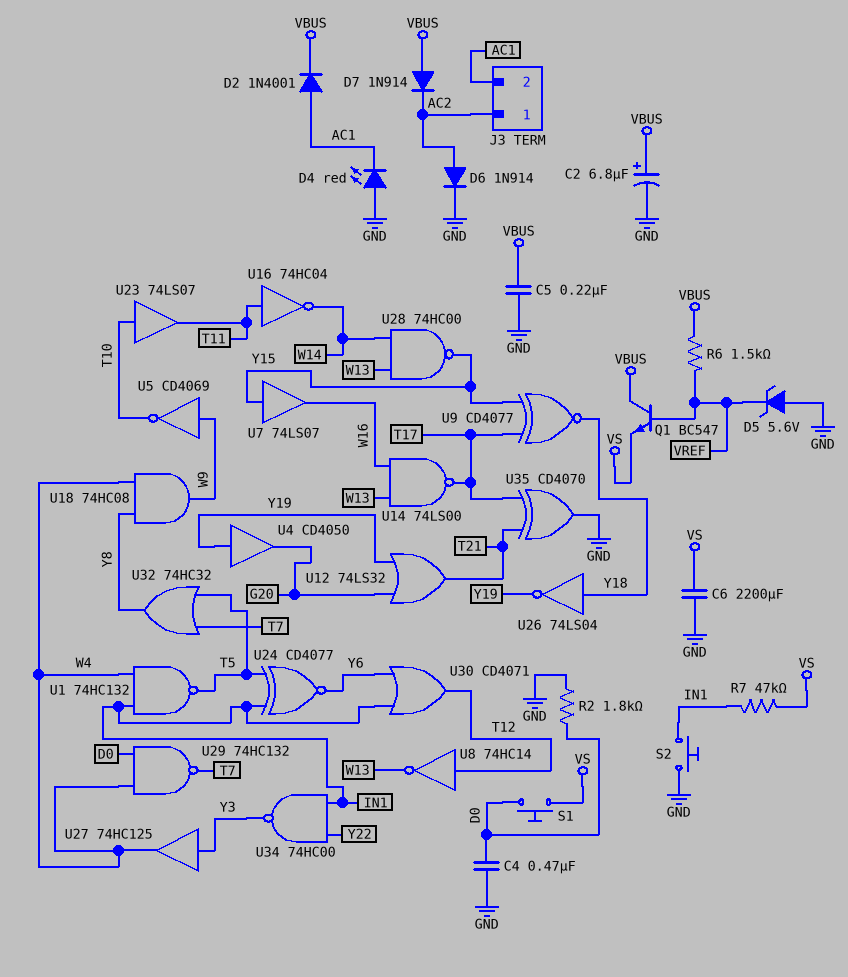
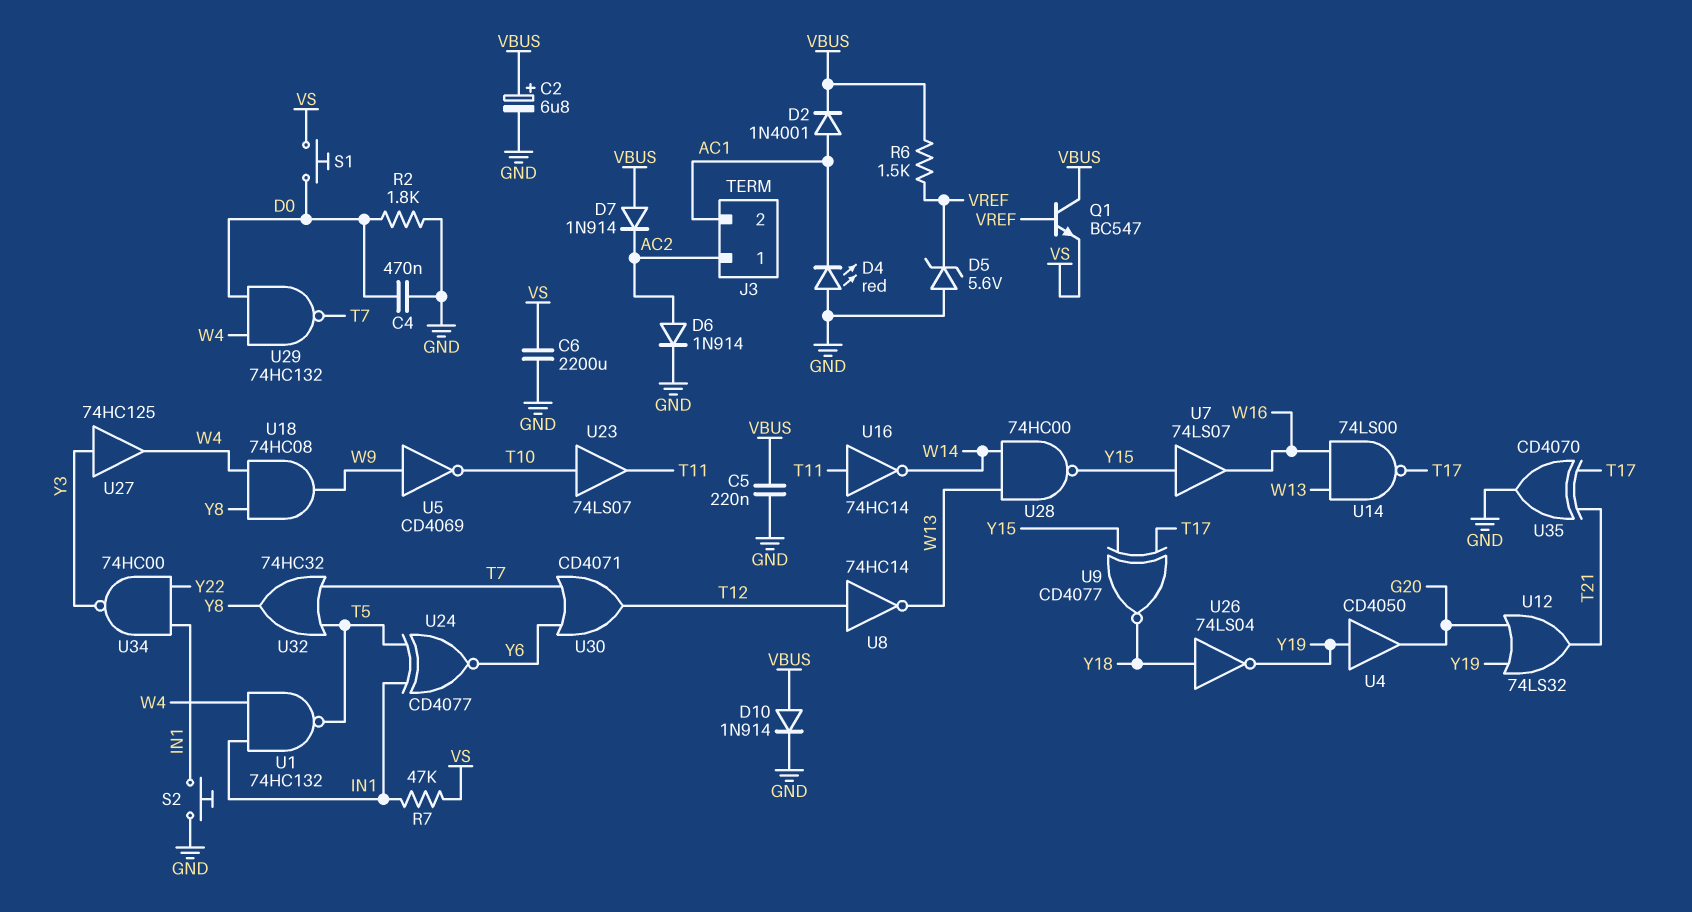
D10: none -> diode 1N914 (A VBUS, K GND)
U16: NOT 74HC04 (in T11, out W14) -> NOT 74HC14 (in T11, out W14)
U30: OR CD4071 (in IN1, in Y6, out T12) -> OR CD4071 (in T7, in Y6, out T12)

